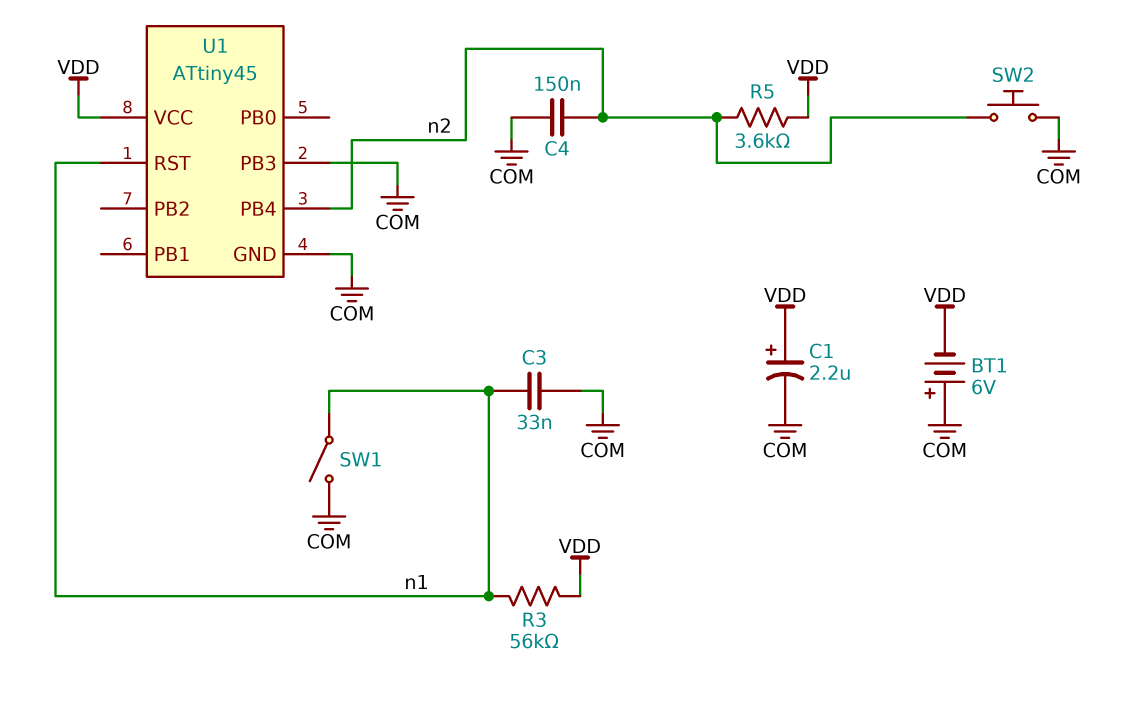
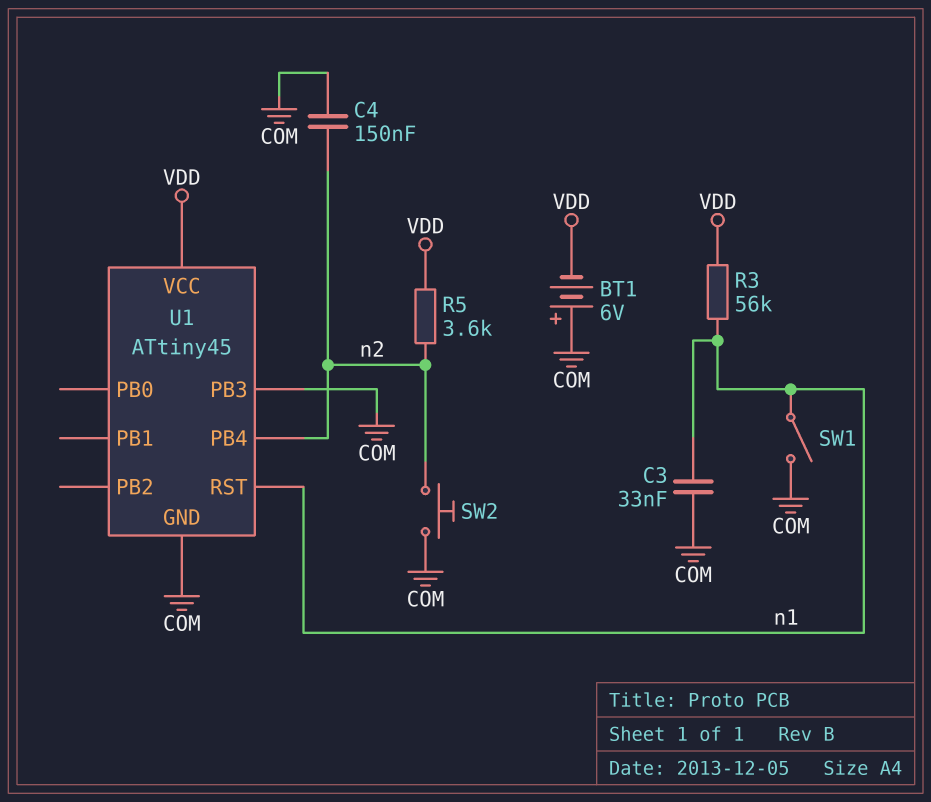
C1: 2.2uF (plus VDD, minus COM) -> none

